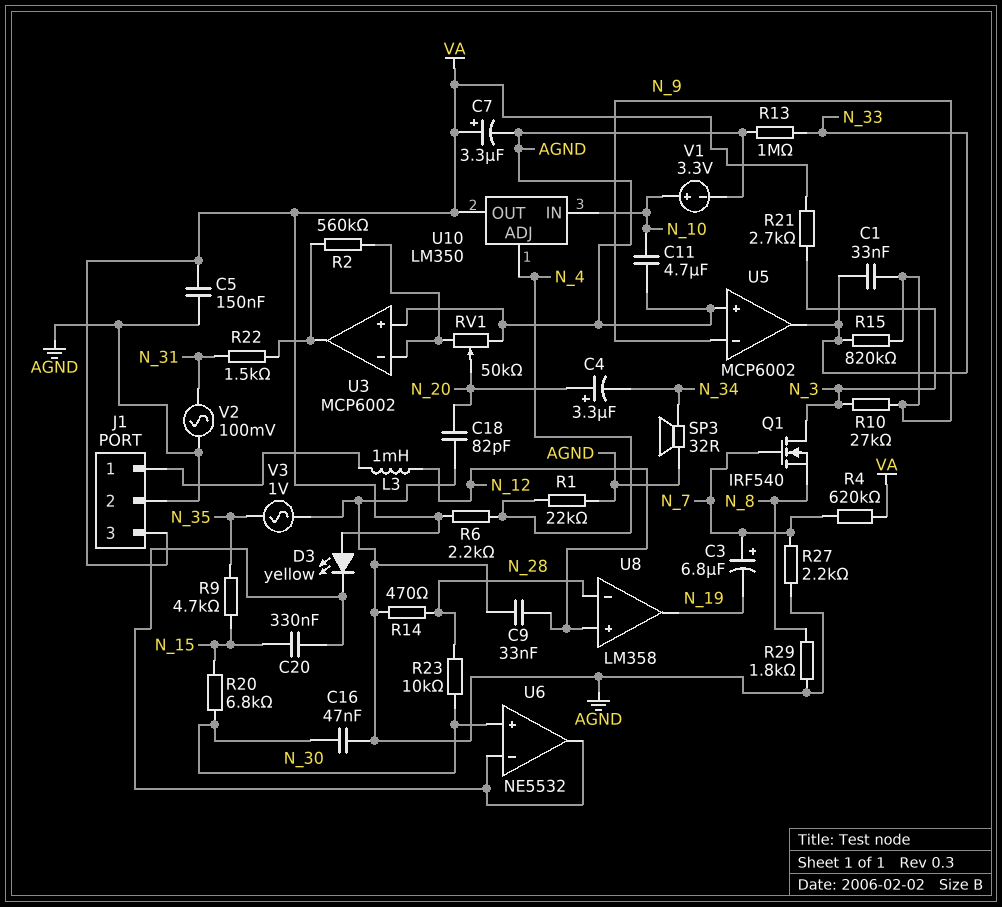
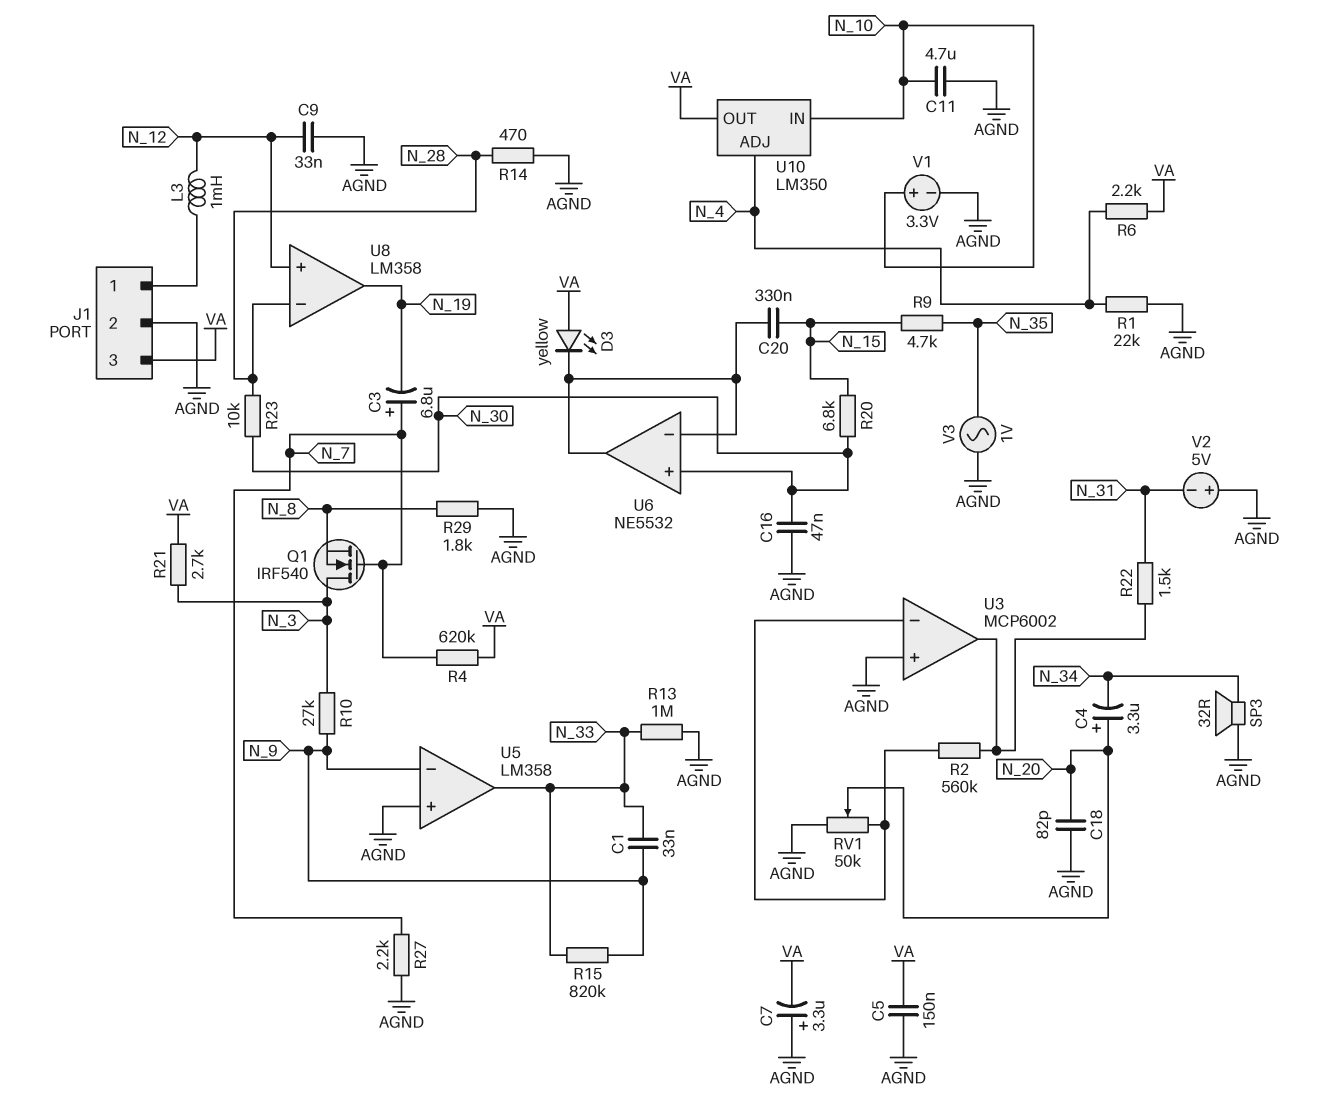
C7: 3.3uF (plus VA, minus AGND) -> 3.3uF (plus AGND, minus VA)
U5: MCP6002 -> LM358
V2: AC 100mV (AGND, N_31) -> 5V (plus AGND, minus N_31)

